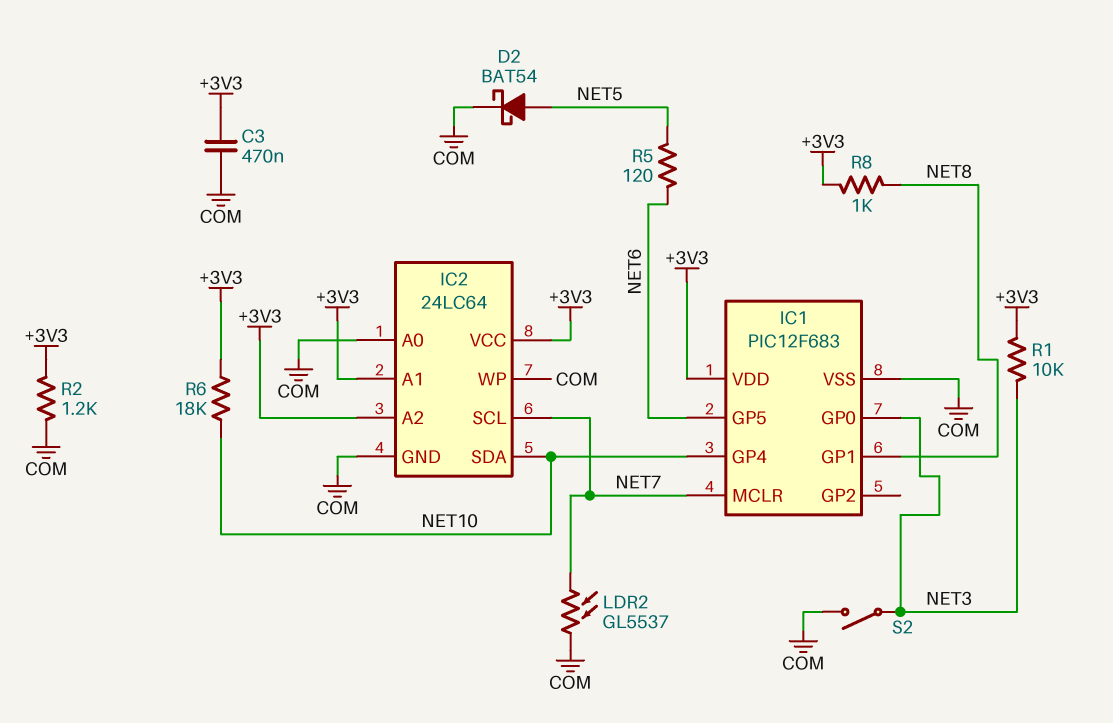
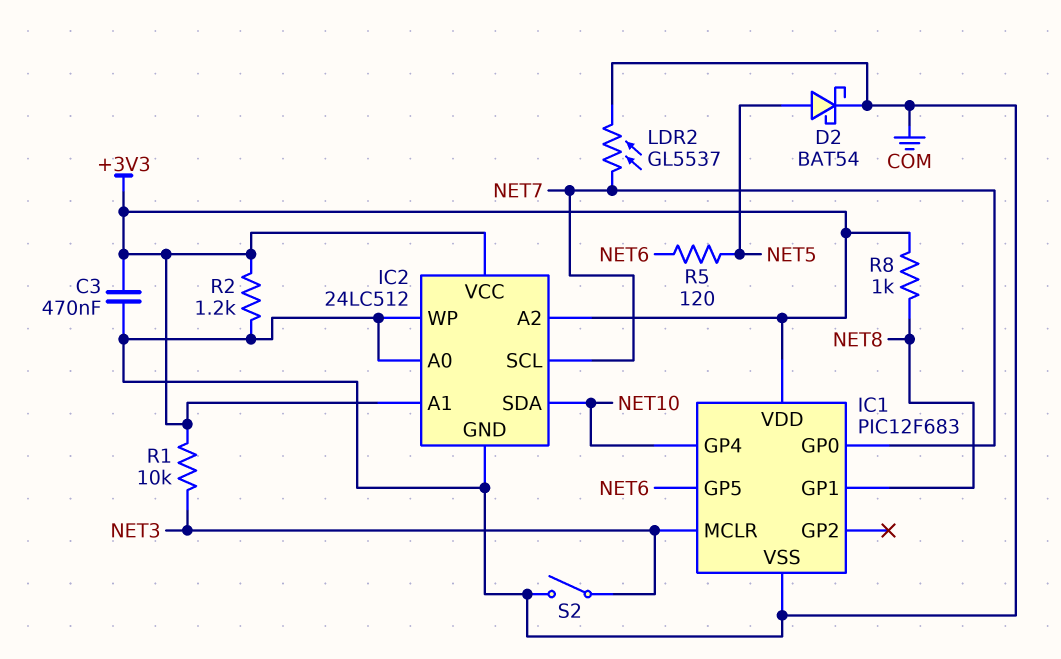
IC1 pin GP0: NET3 -> NET7
IC1 pin MCLR: NET7 -> NET3
IC2: 24LC64 -> 24LC512
R6: 18k (+3V3, NET10) -> none

